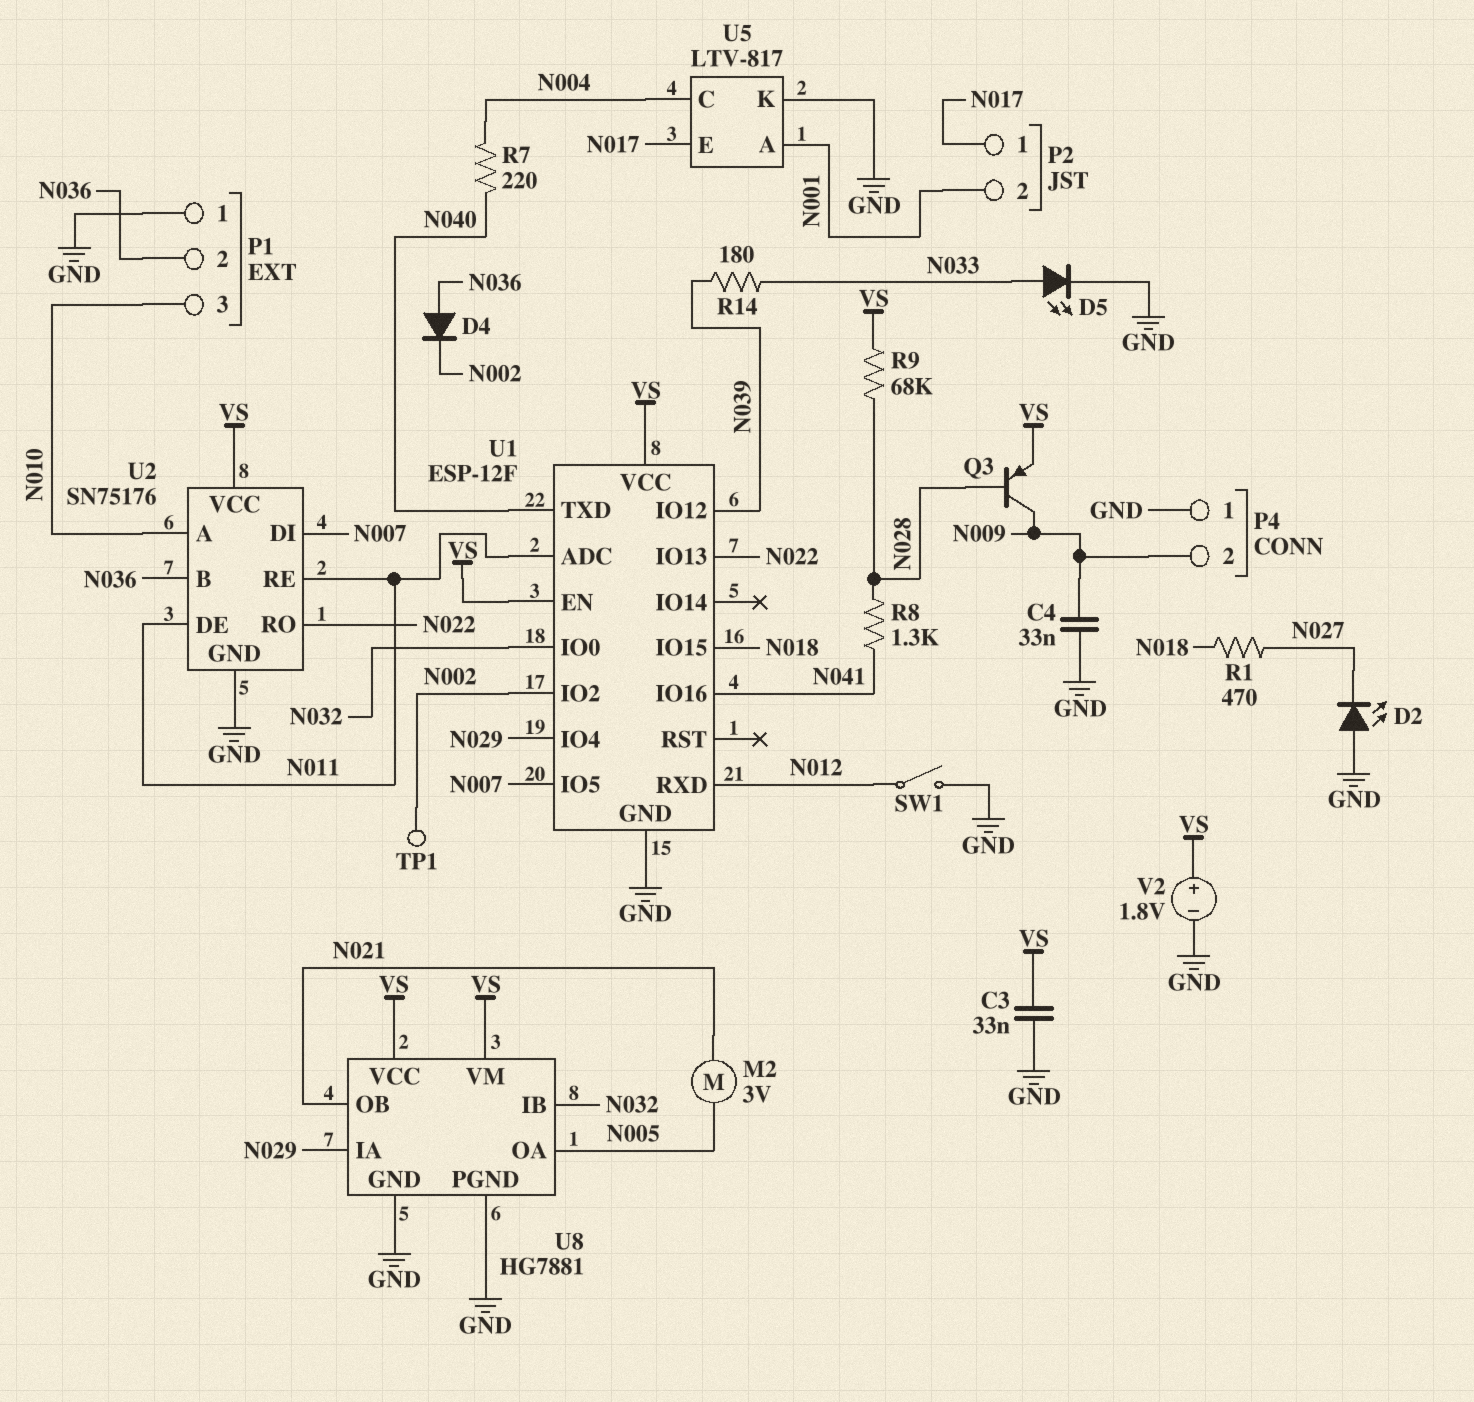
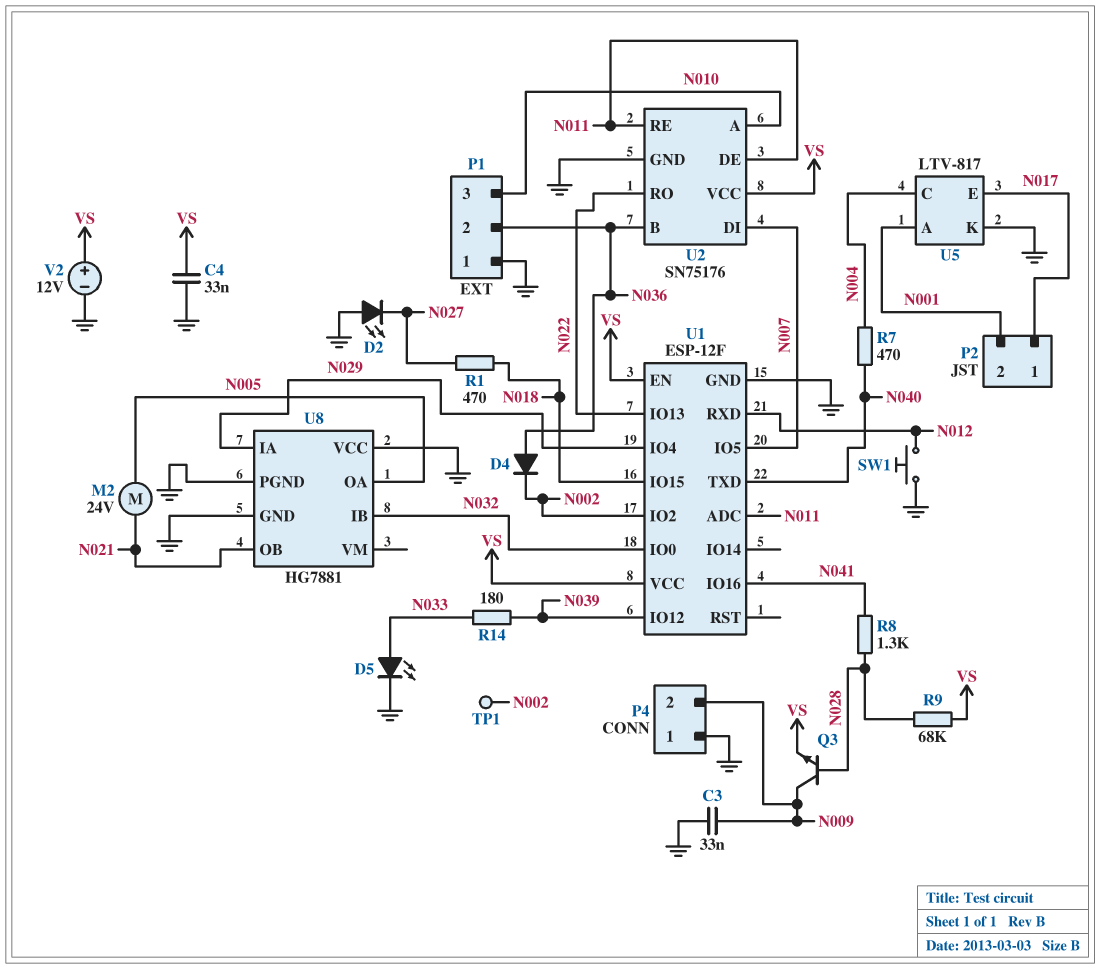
C3: 33nF (GND, VS) -> 33nF (GND, N009)
C4: 33nF (GND, N009) -> 33nF (GND, VS)
M2: motor 3V (N005, N021) -> motor 24V (N005, N021)
Q3: PNP (B N028, C N009, E VS) -> NPN (B N028, C N009, E VS)
R7: 220 (N004, N040) -> 470 (N004, N040)
SW1: switch (GND, N012) -> button (GND, N012)
U8 pin VCC: VS -> GND
U8 pin VM: VS -> none
V2: 1.8V (plus VS, minus GND) -> 12V (plus VS, minus GND)

